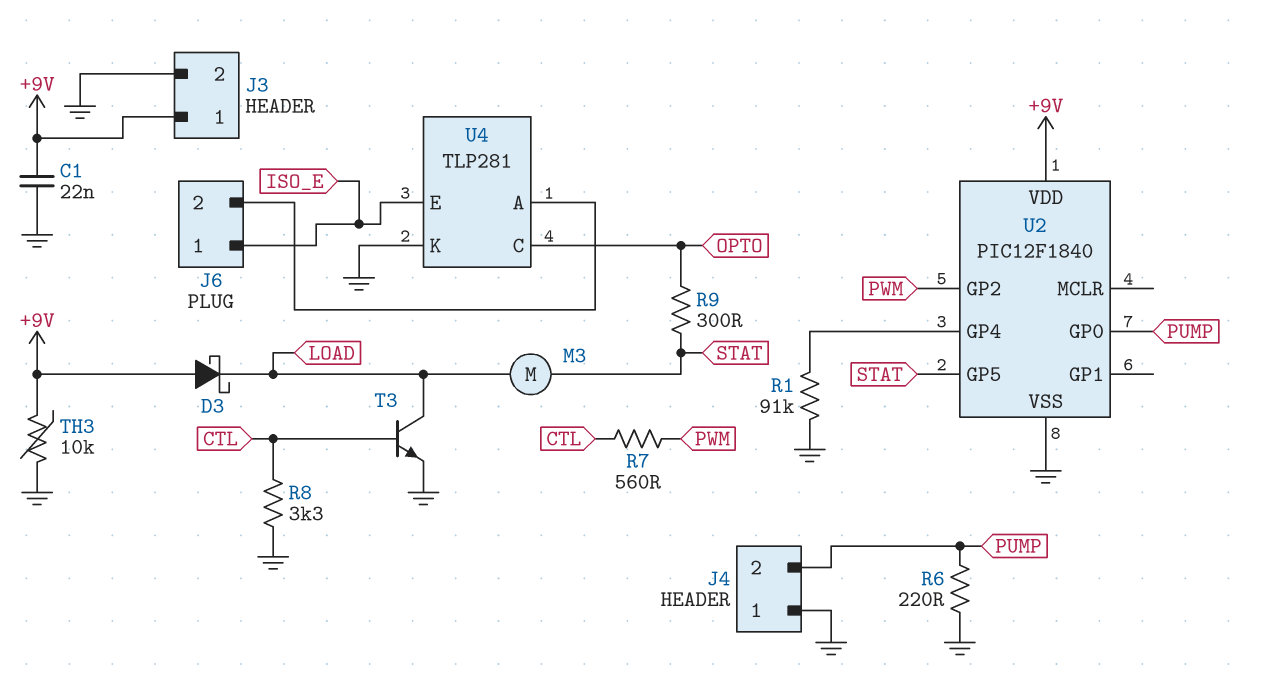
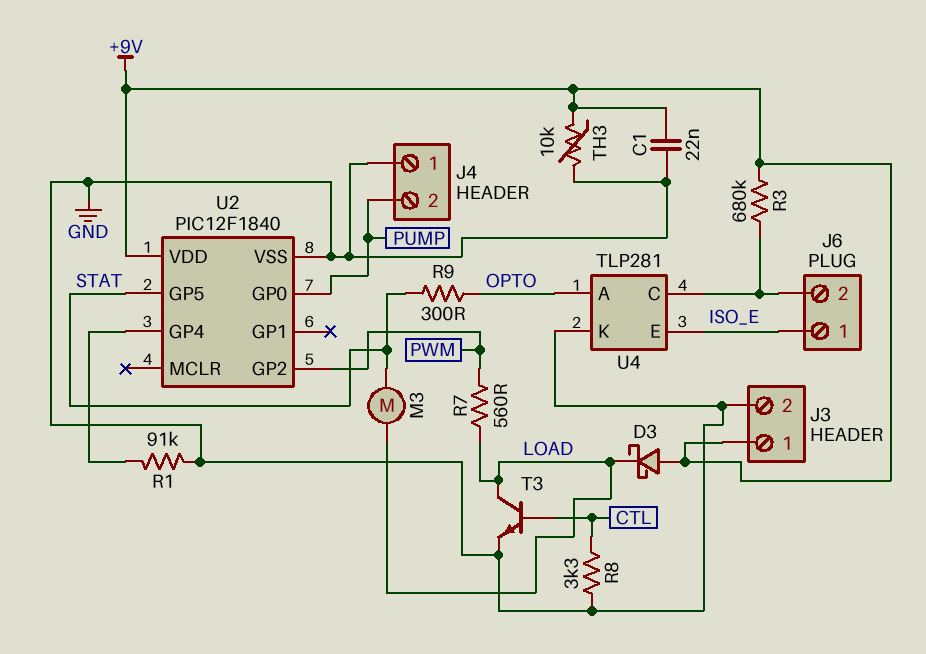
R3: none -> 680k (+9V, J6/2)
R6: 220 (GND, PUMP) -> none
R7: 560 (CTL, PWM) -> 560 (LOAD, PWM)
U4 pin A: J6/2 -> OPTO
U4 pin C: OPTO -> J6/2

